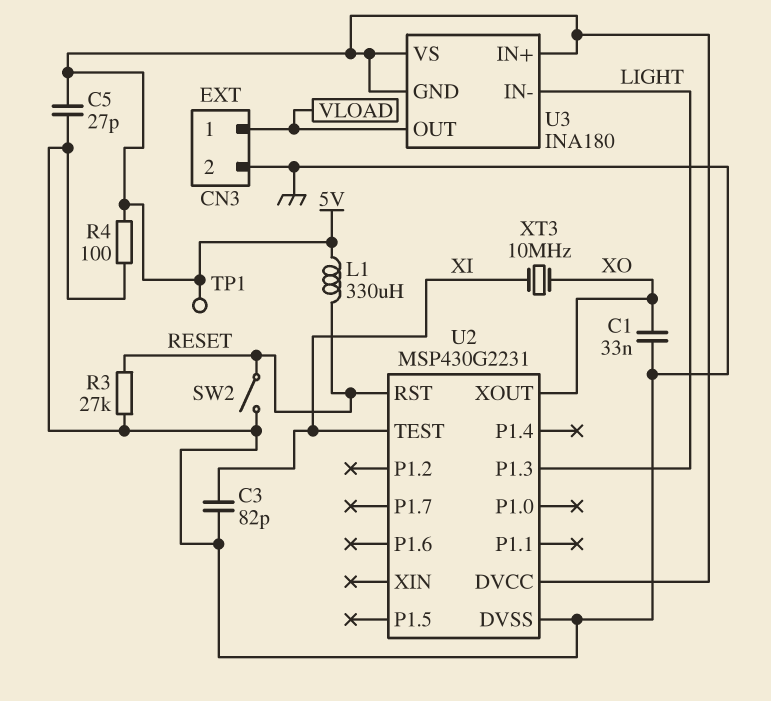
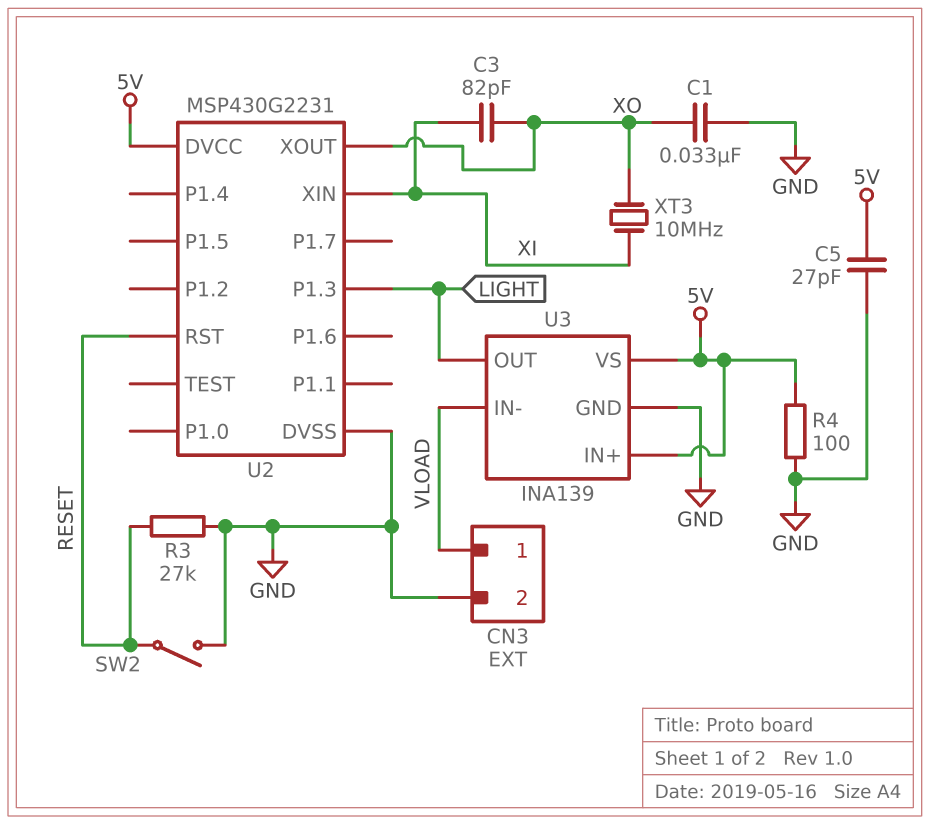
C3: 82pF (GND, XI) -> 82pF (XI, XO)
L1: 330uH (5V, RESET) -> none
TP1: test point (5V) -> none
U2 pin TEST: XI -> none
U2 pin XIN: none -> XI
U3: INA180 -> INA139
U3 pin GND: 5V -> GND
U3 pin IN-: LIGHT -> VLOAD
U3 pin OUT: VLOAD -> LIGHT

